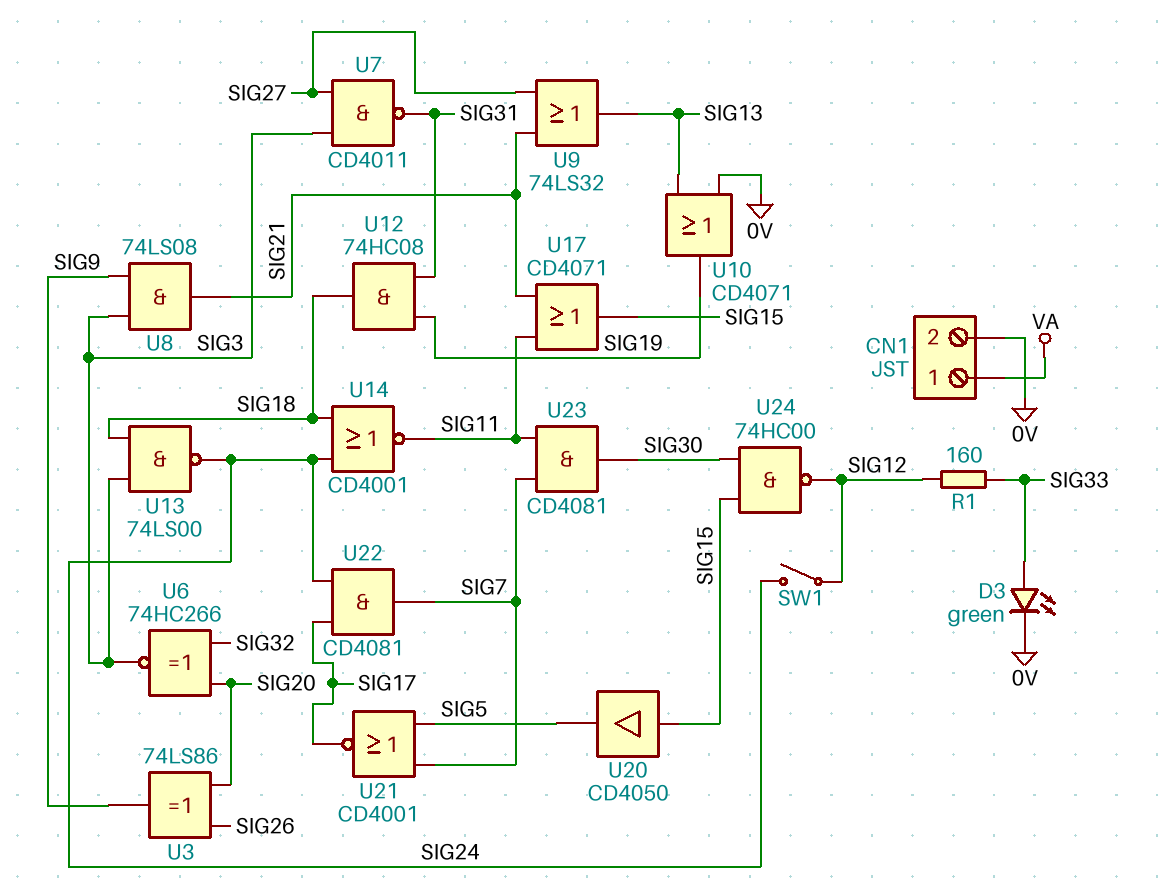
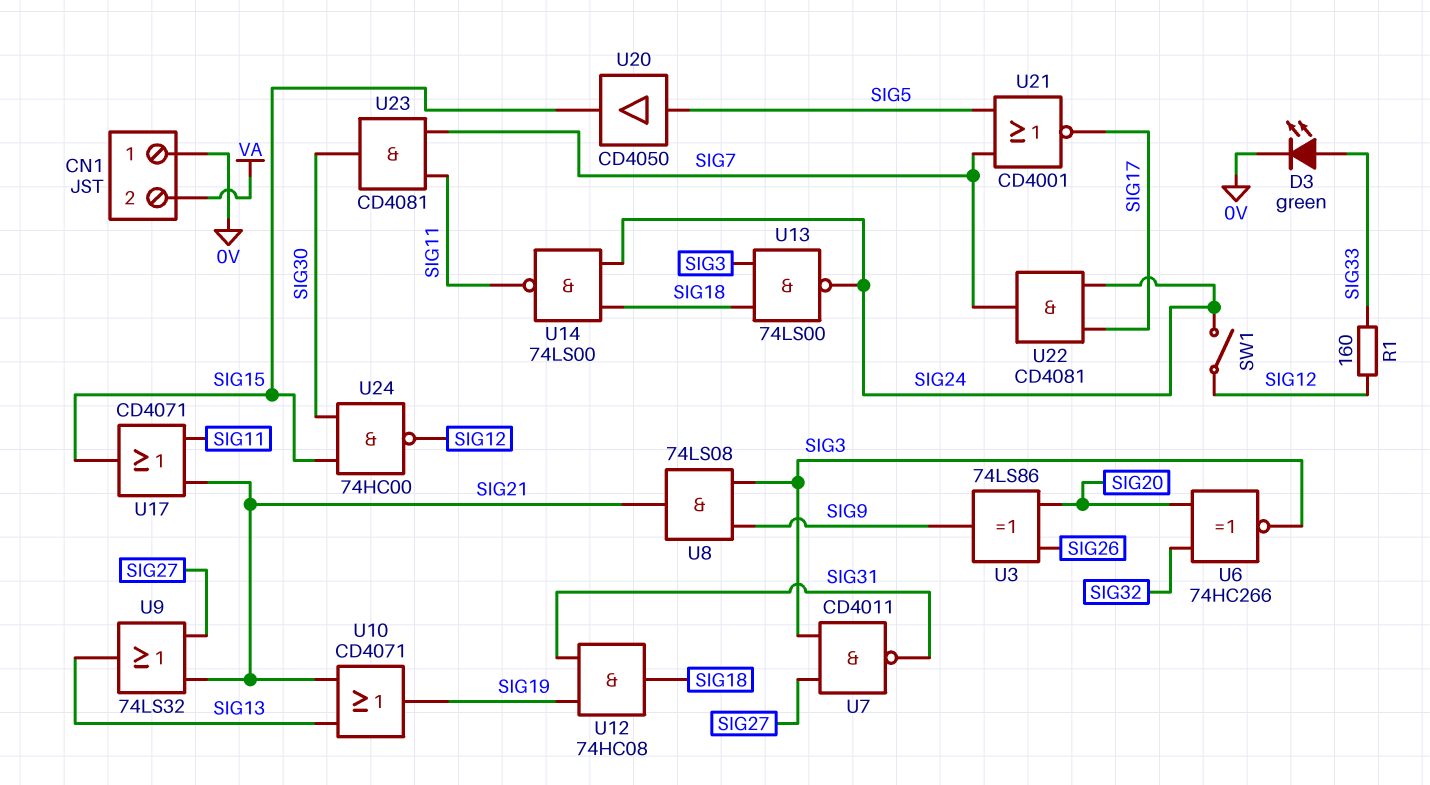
CN1 pin 1: VA -> 0V
CN1 pin 2: 0V -> VA
U10: OR CD4071 (in 0V, in SIG13, out SIG19) -> OR CD4071 (in SIG13, in SIG21, out SIG19)
U14: NOR CD4001 (in SIG18, in SIG24, out SIG11) -> NAND 74LS00 (in SIG18, in SIG24, out SIG11)
U20: buffer CD4050 (in SIG15, out SIG5) -> buffer CD4050 (in SIG5, out SIG15)

